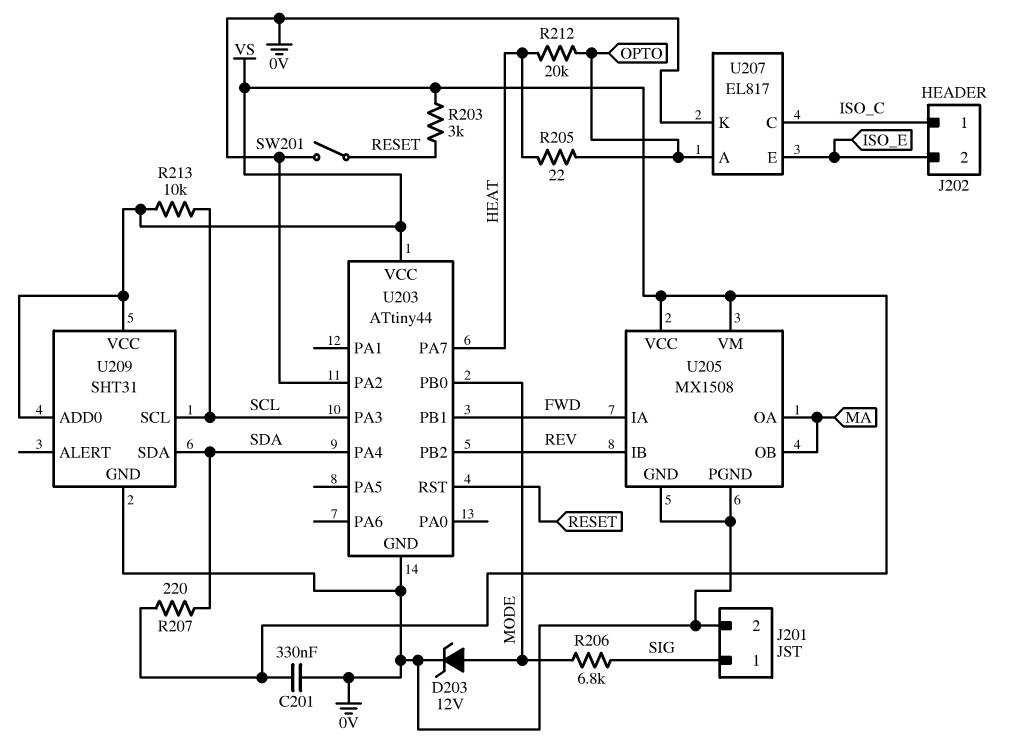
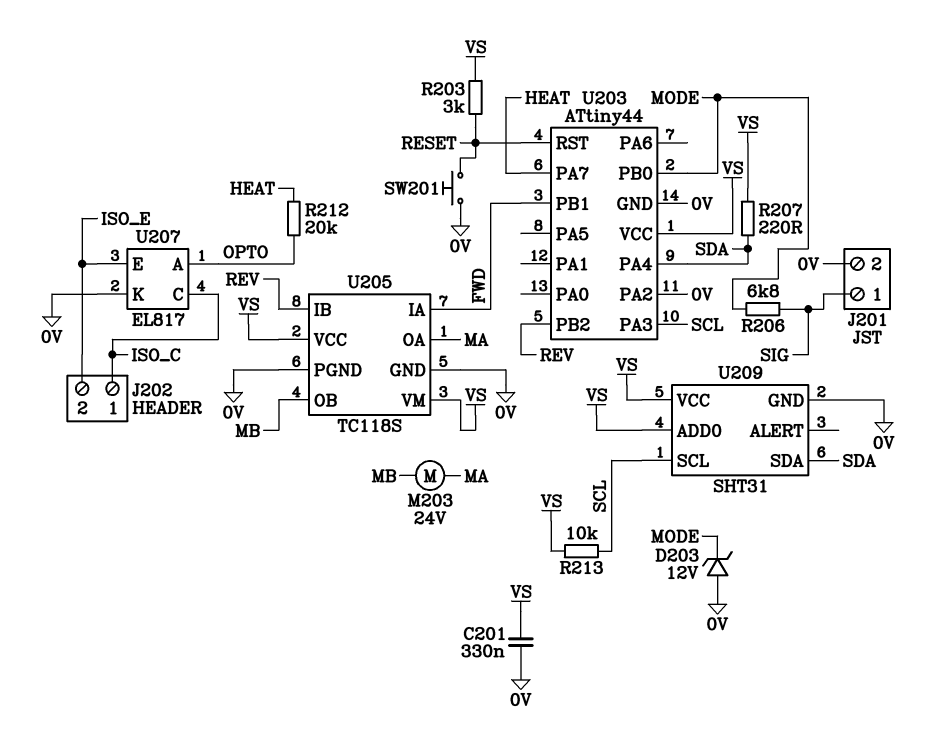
D203: zener 12V (A MODE, K 0V) -> zener 12V (A 0V, K MODE)
M203: none -> motor 24V (MA, MB)
R205: 22 (HEAT, OPTO) -> none
SW201: switch (0V, RESET) -> button (0V, RESET)
U205: MX1508 -> TC118S
U205 pin OB: MA -> MB

